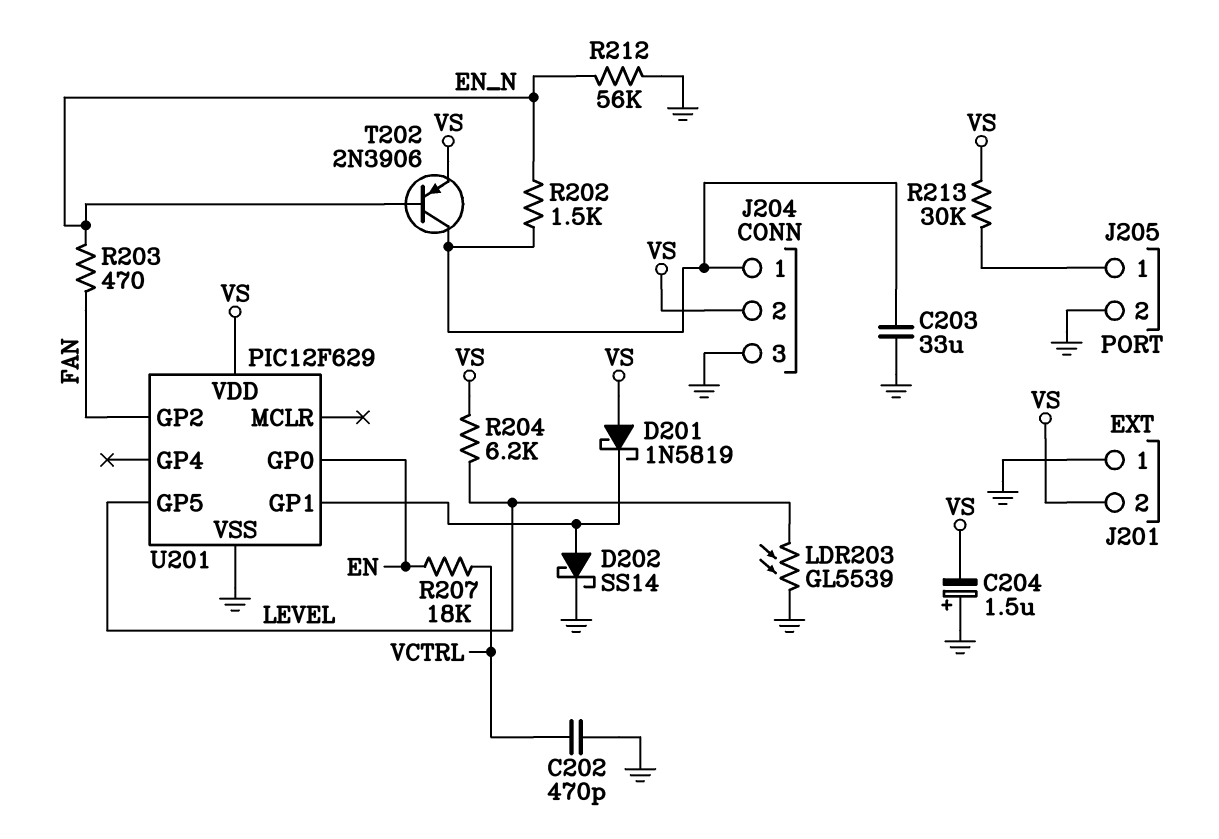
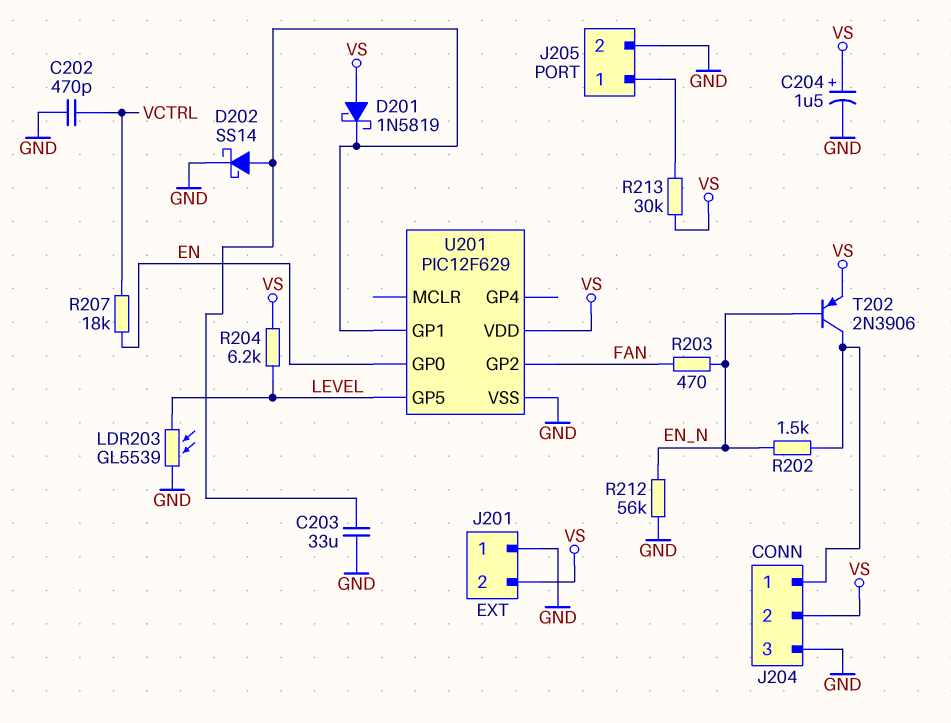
C203: 33uF (GND, J204/1) -> 33uF (GND, U201/GP1)
C204: 1.5uF (plus GND, minus VS) -> 1.5uF (plus VS, minus GND)

